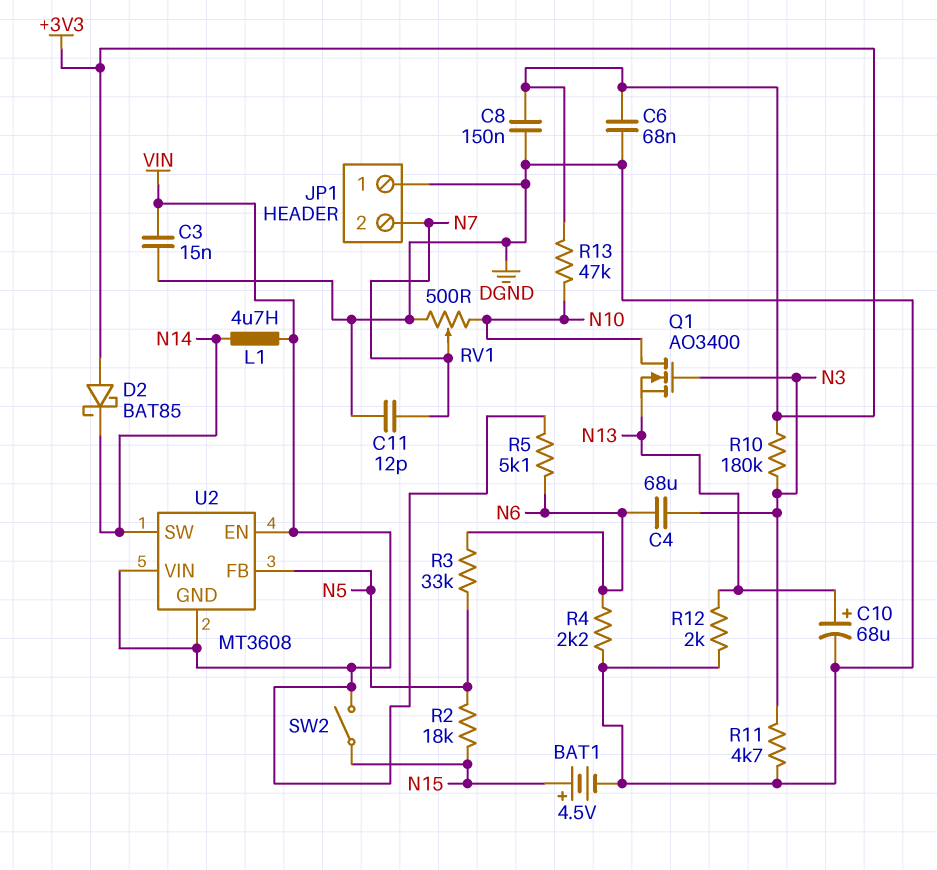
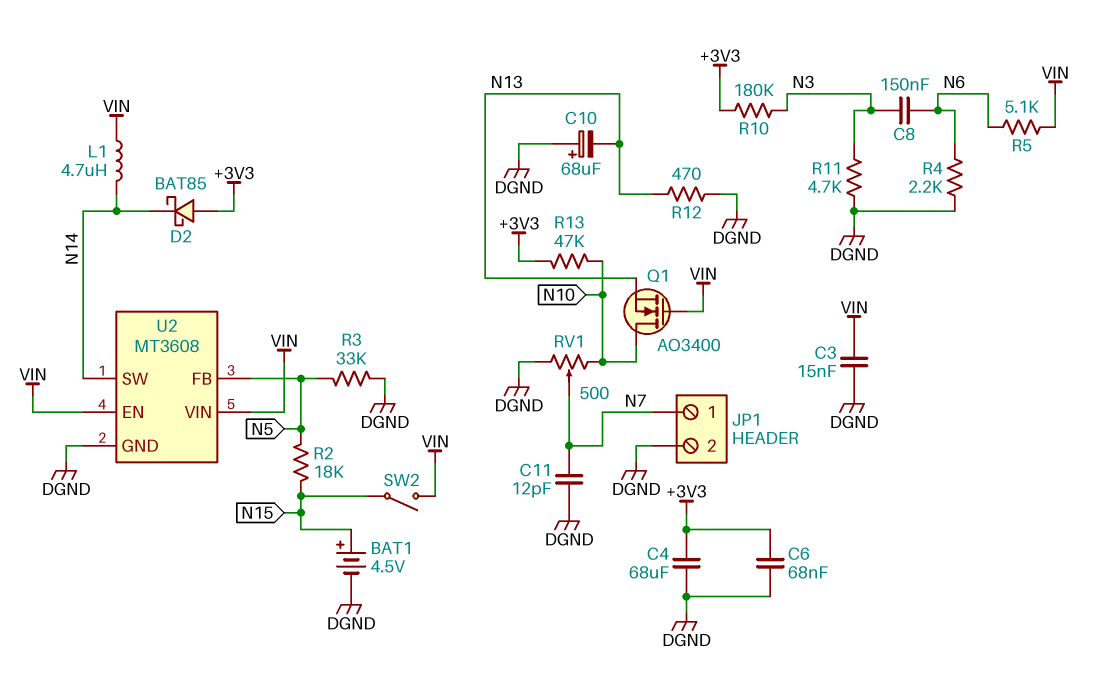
C4: 68uF (N3, N6) -> 68uF (+3V3, DGND)
C8: 150nF (+3V3, DGND) -> 150nF (N3, N6)
C10: 68uF (plus N13, minus DGND) -> 68uF (plus DGND, minus N13)
JP1 pin 1: DGND -> N7
JP1 pin 2: N7 -> DGND
Q1: NMOS AO3400 (G N3, D N10, S N13) -> NMOS AO3400 (G VIN, D N10, S N13)
R3: 33k (N5, N6) -> 33k (DGND, N5)
R12: 2k (DGND, N13) -> 470 (DGND, N13)
U2 pin GND: VIN -> DGND

